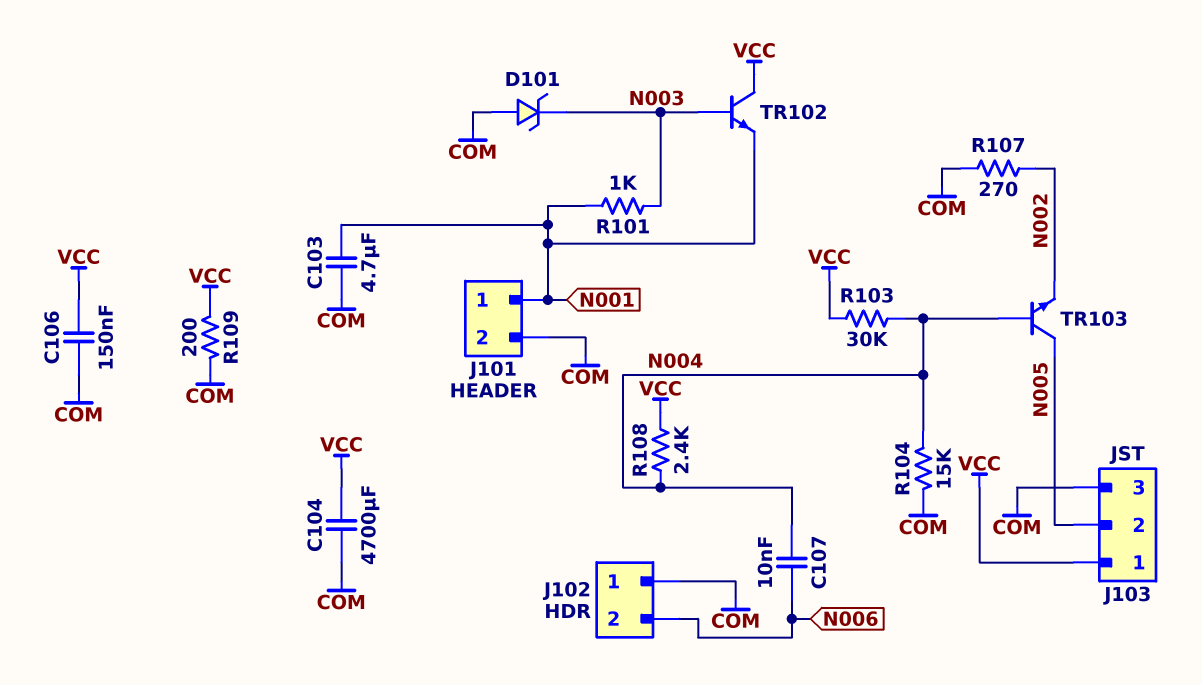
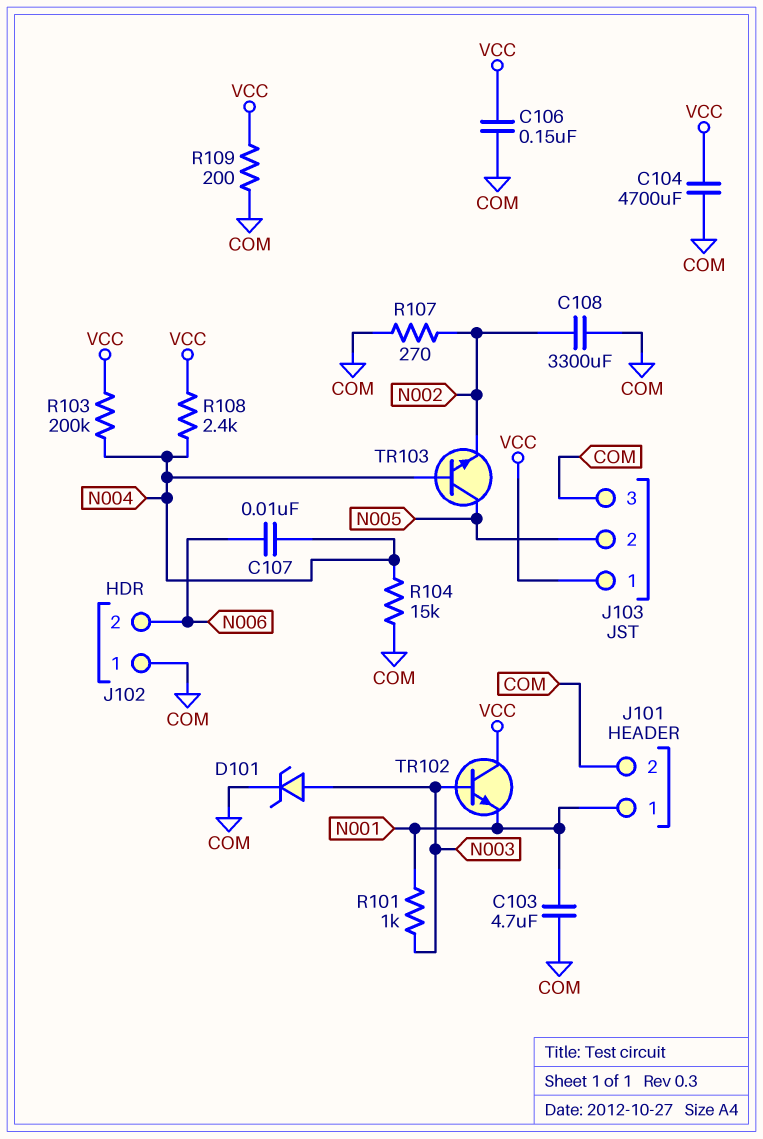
C108: none -> 3300uF (COM, N002)
D101: zener (A COM, K N003) -> zener (A N003, K COM)
R103: 30k (N004, VCC) -> 200k (N004, VCC)

